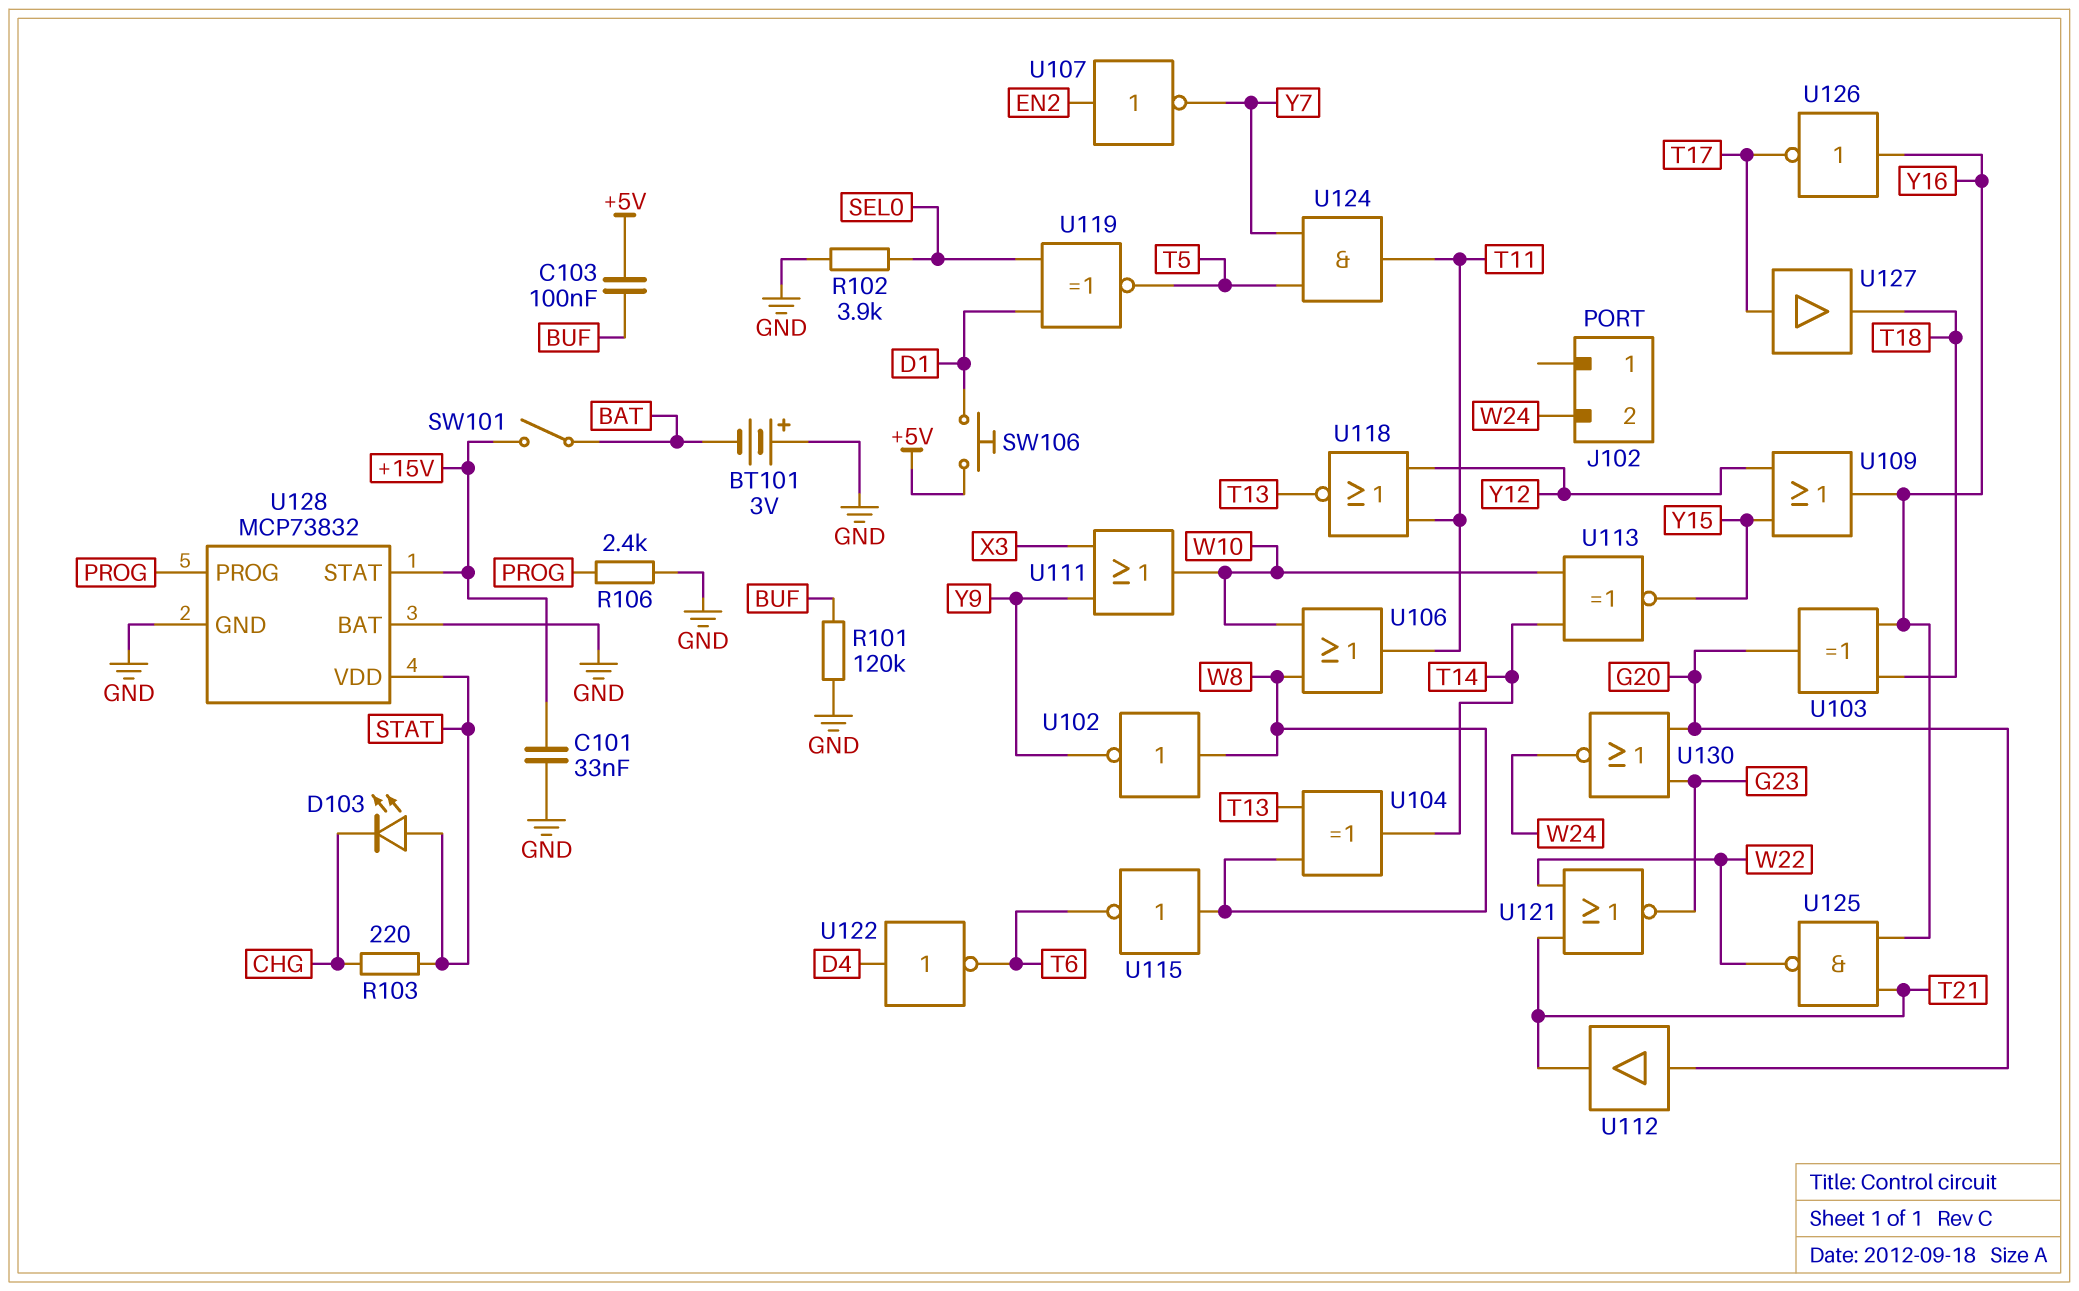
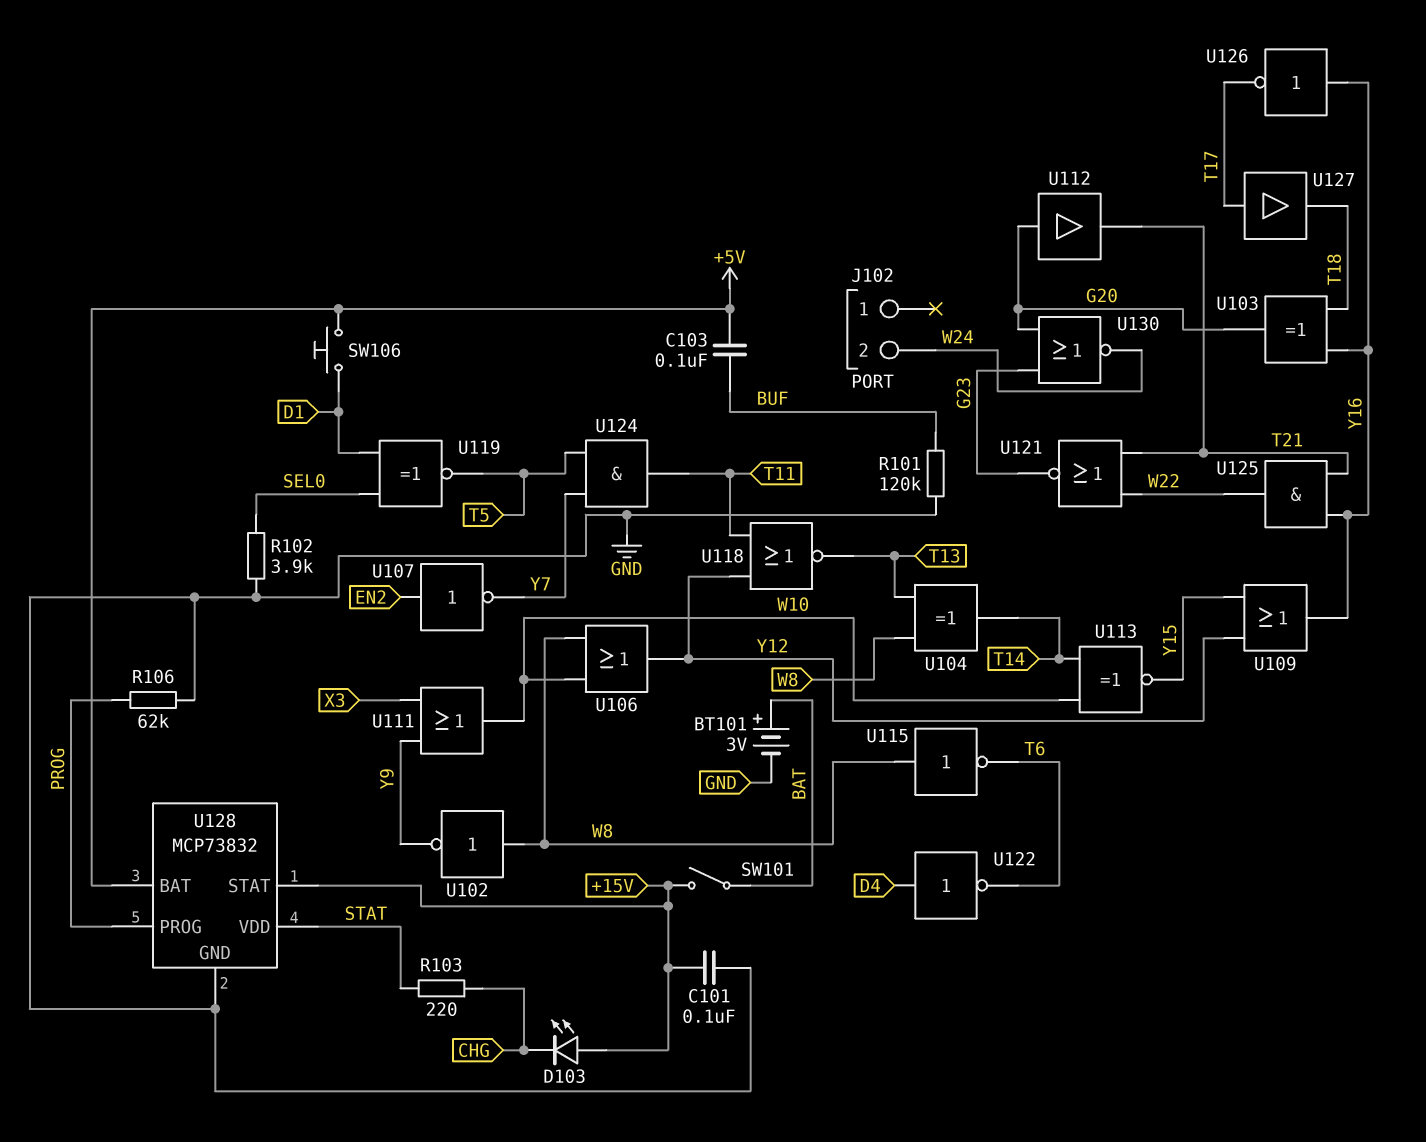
BT101: 3V (plus GND, minus BAT) -> 3V (plus BAT, minus GND)
C101: 33nF (+15V, GND) -> 100nF (+15V, GND)
D103: LED (A STAT, K CHG) -> LED (A +15V, K CHG)
R106: 2.4k (GND, PROG) -> 62k (GND, PROG)
U106: OR (in W8, in W10, out T11) -> OR (in W8, in W10, out Y12)
U125: NAND (in T21, in Y16, out W22) -> AND (in T21, in Y16, out W22)
U128 pin BAT: GND -> +5V

